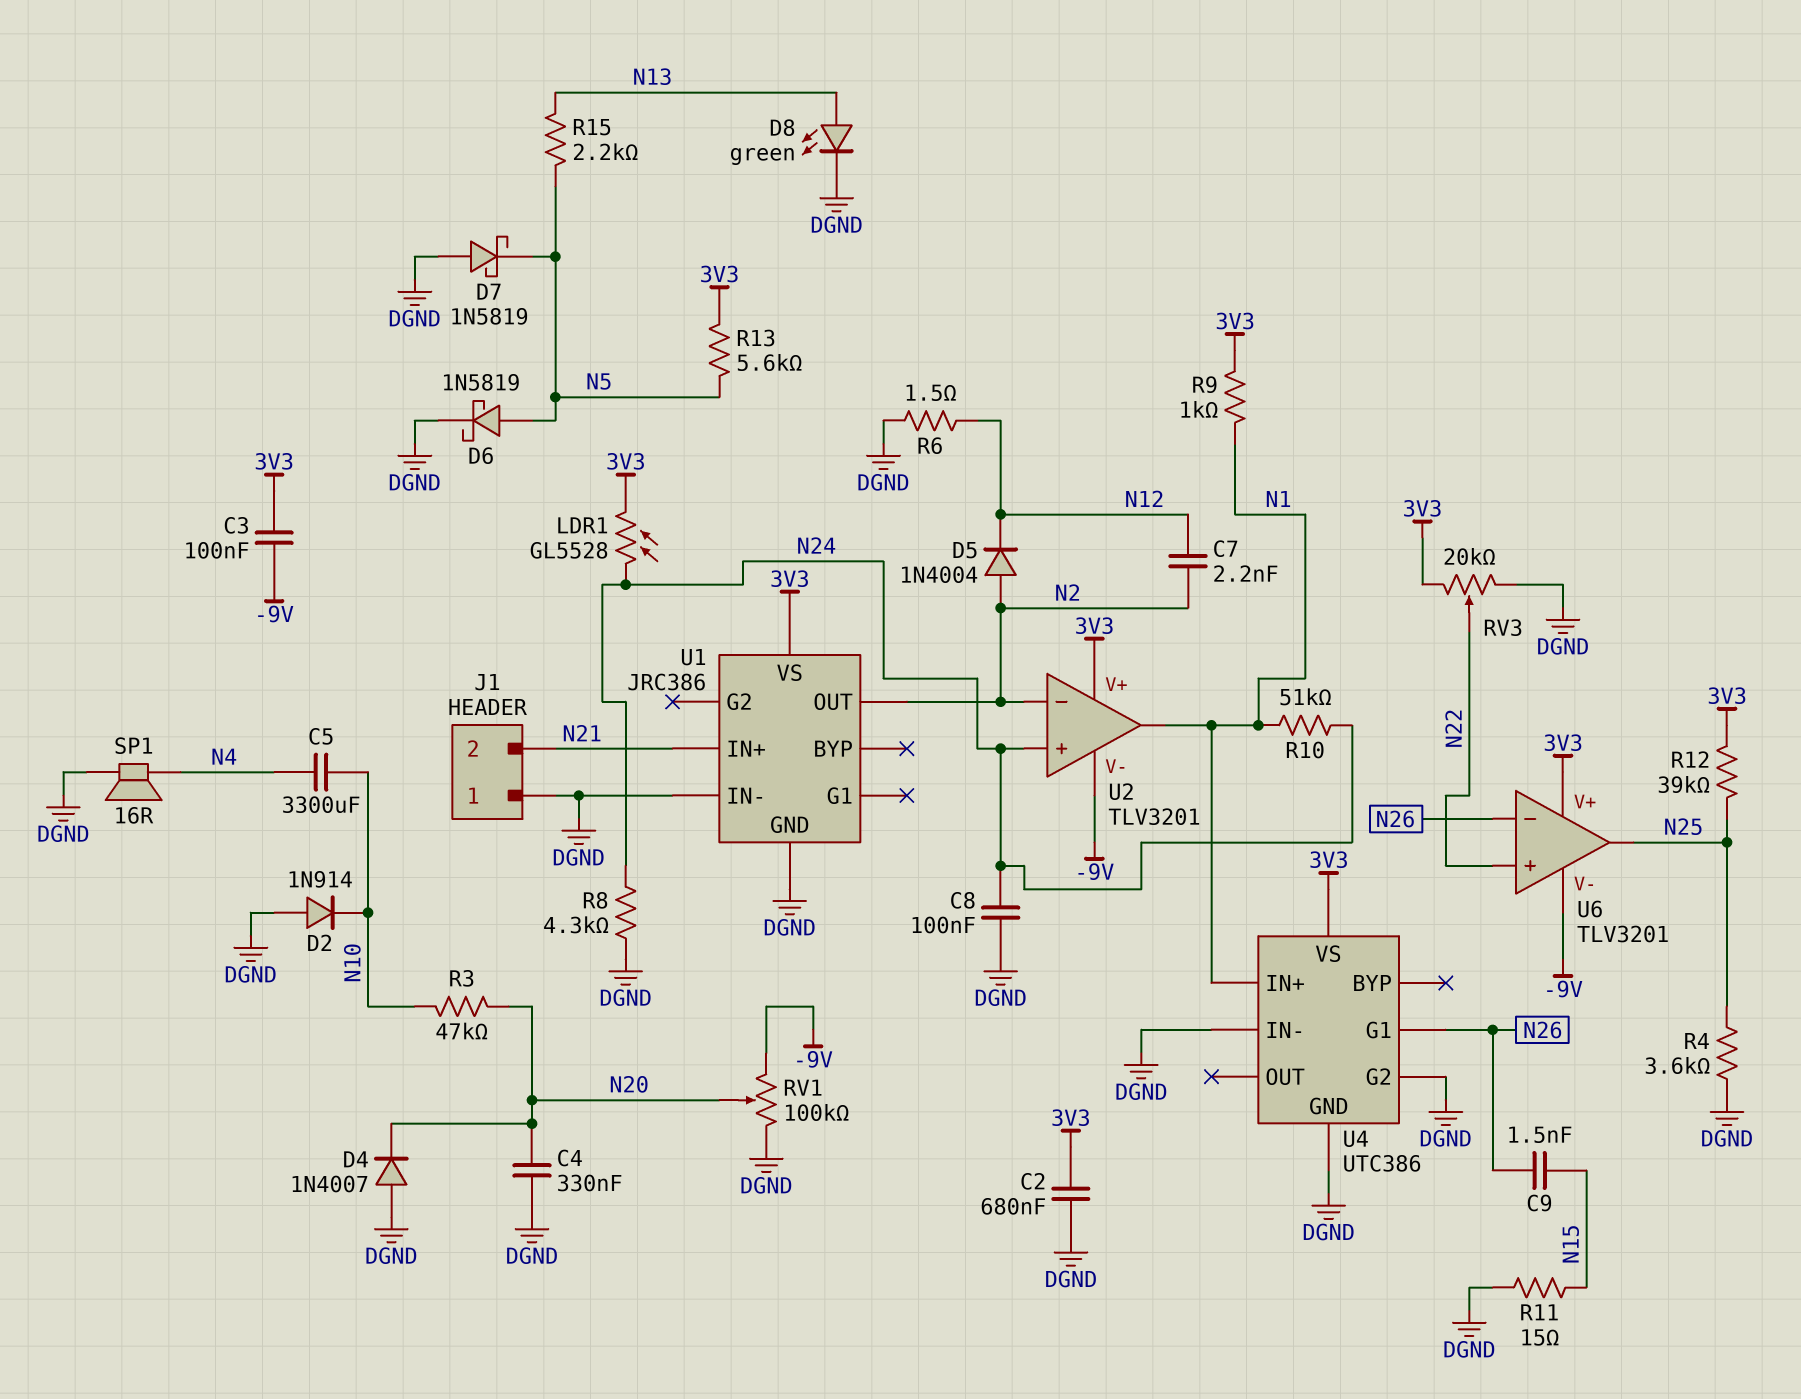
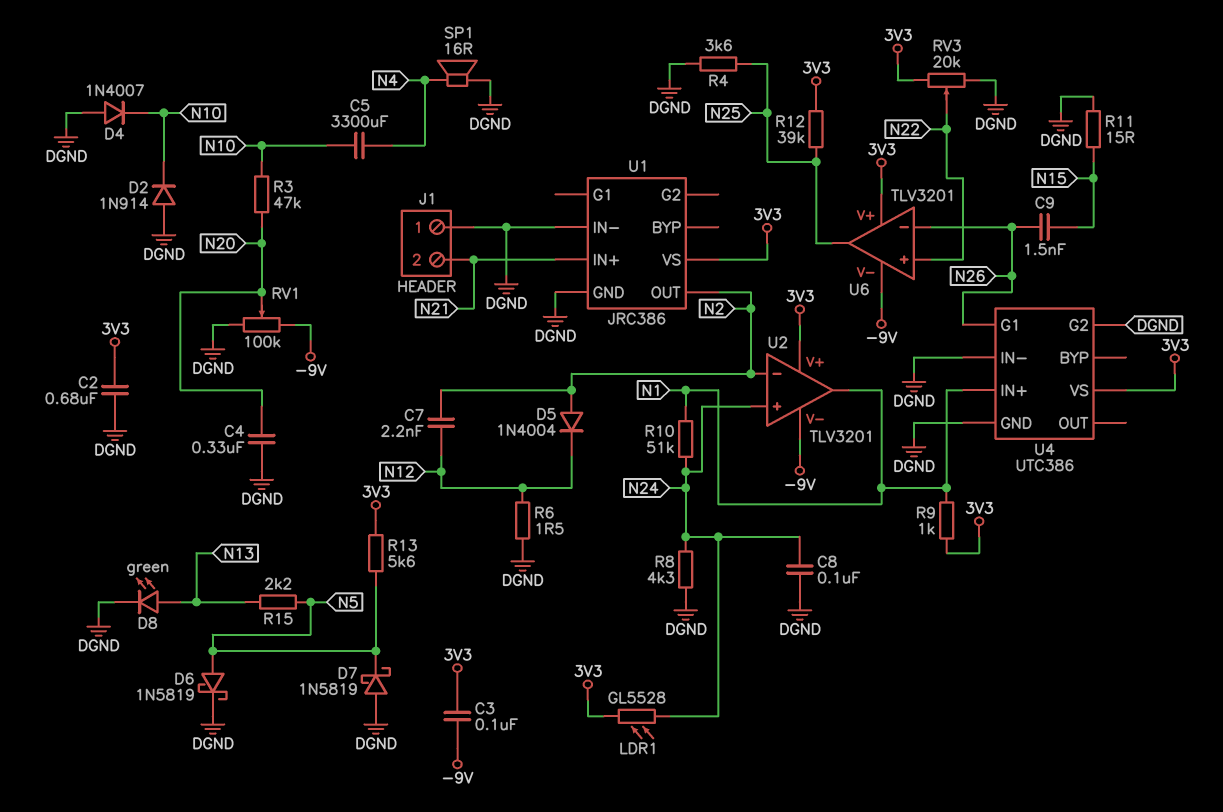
D4: diode 1N4007 (A DGND, K N20) -> diode 1N4007 (A DGND, K N10)

